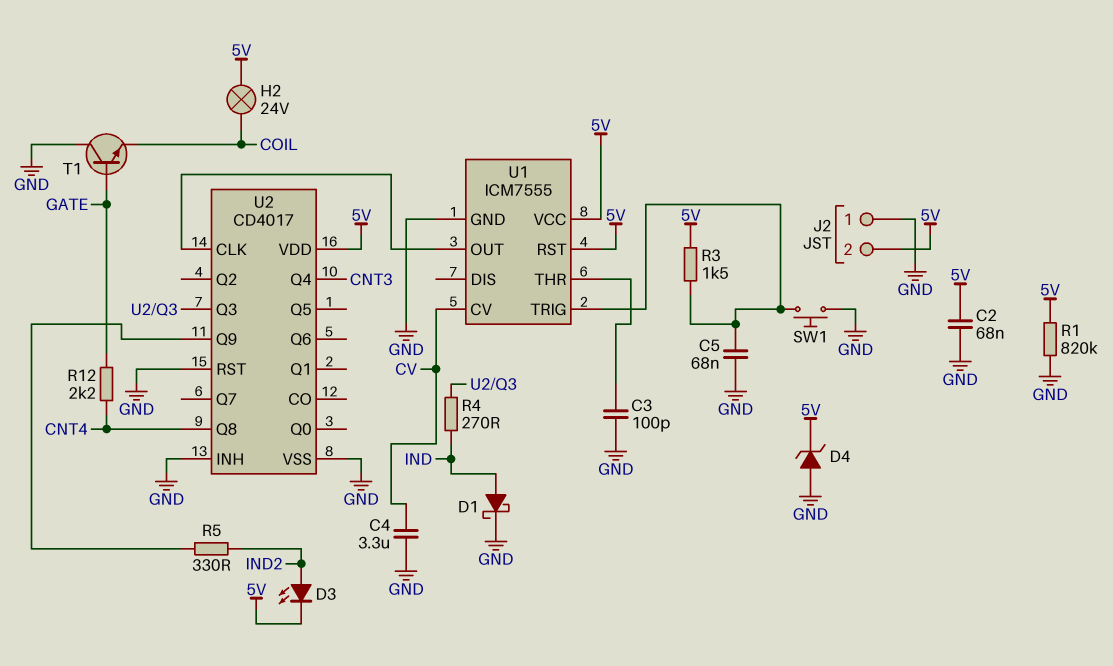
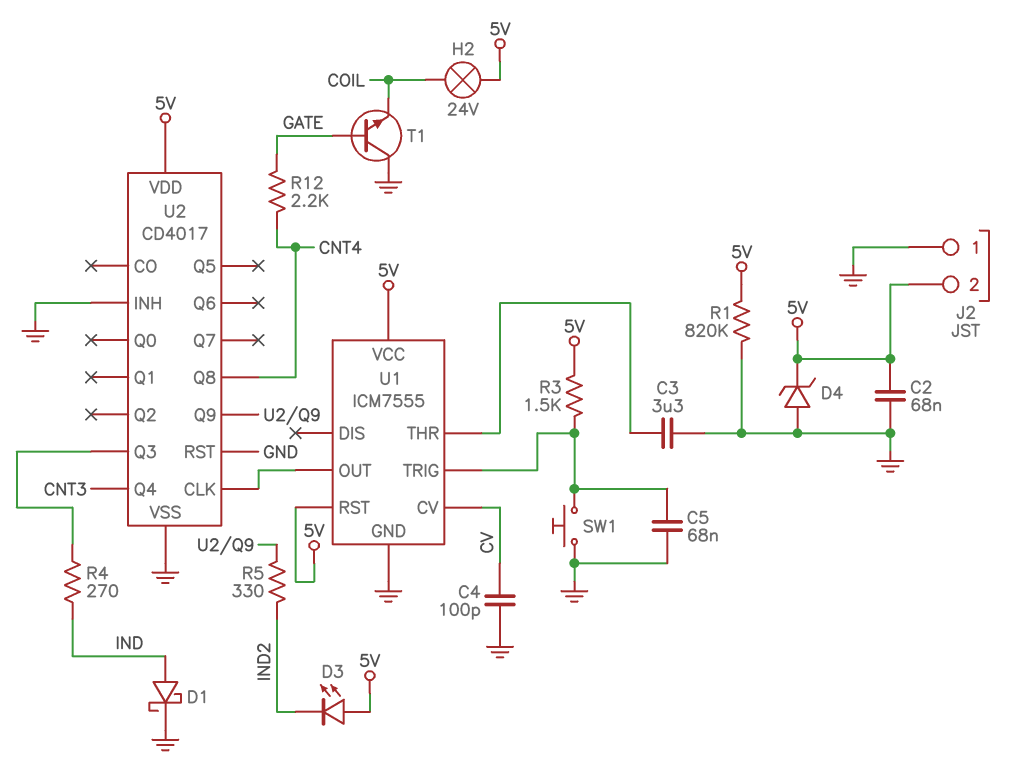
C3: 100pF (GND, U1/THR) -> 3.3uF (GND, U1/THR)
C4: 3.3uF (CV, GND) -> 100pF (CV, GND)
D3: LED (A IND2, K 5V) -> LED (A 5V, K IND2)

